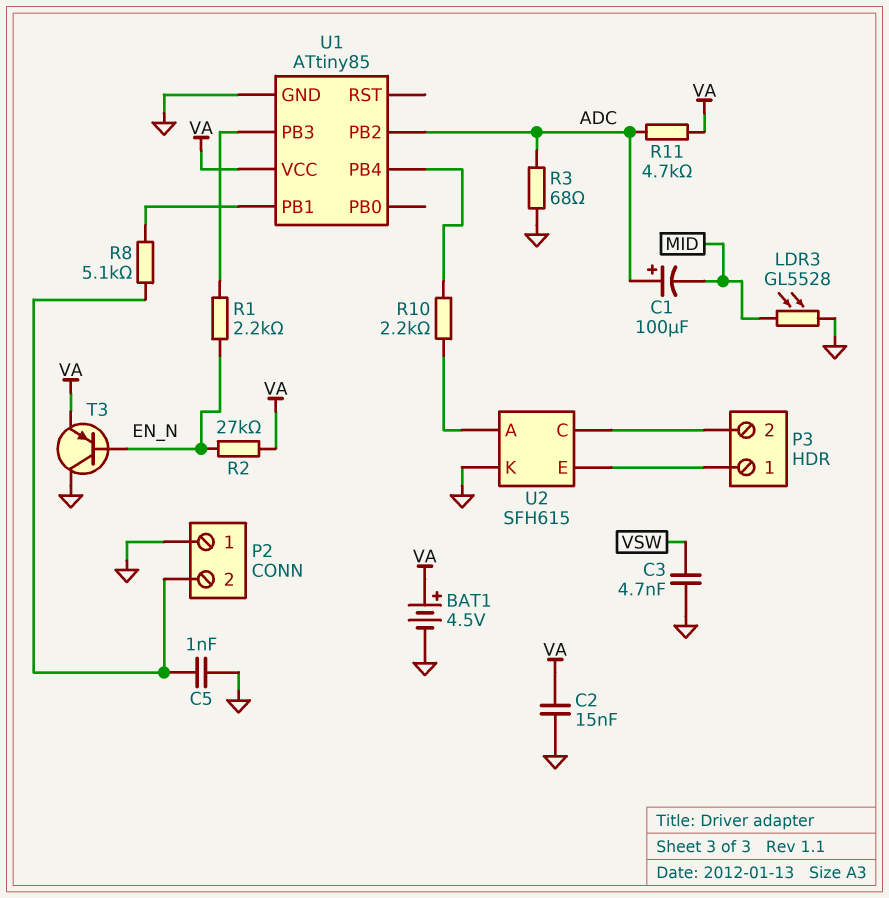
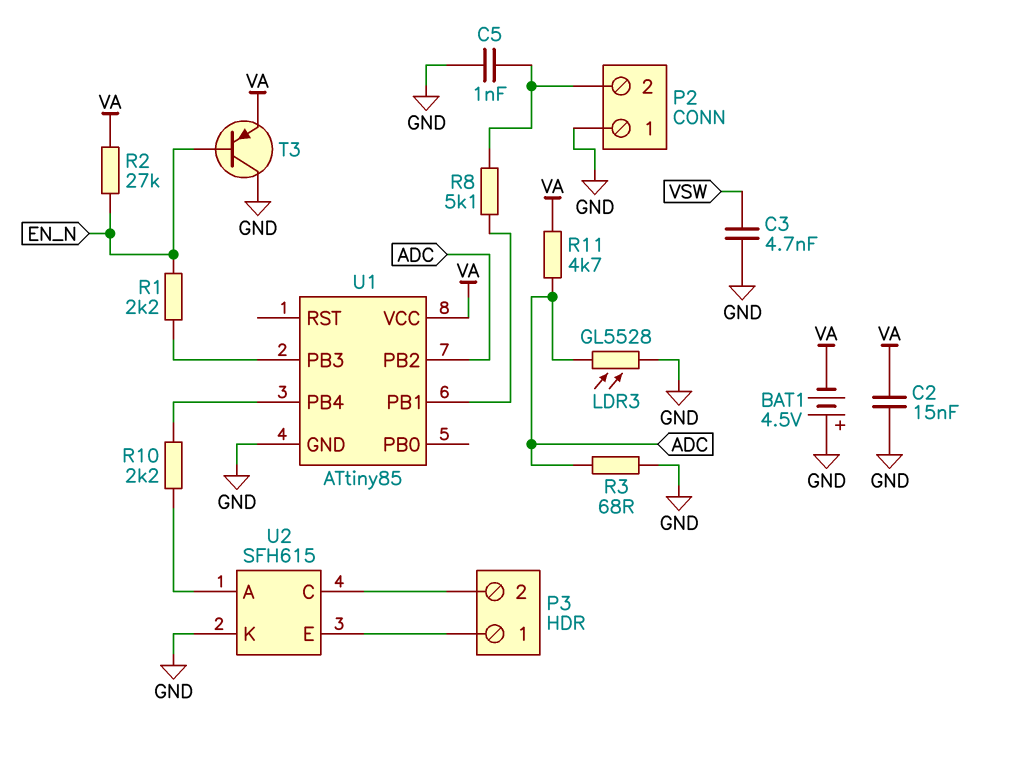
BAT1: 4.5V (plus VA, minus GND) -> 4.5V (plus GND, minus VA)
C1: 100uF (plus ADC, minus MID) -> none
LDR3: GL5528 (GND, MID) -> GL5528 (ADC, GND)

